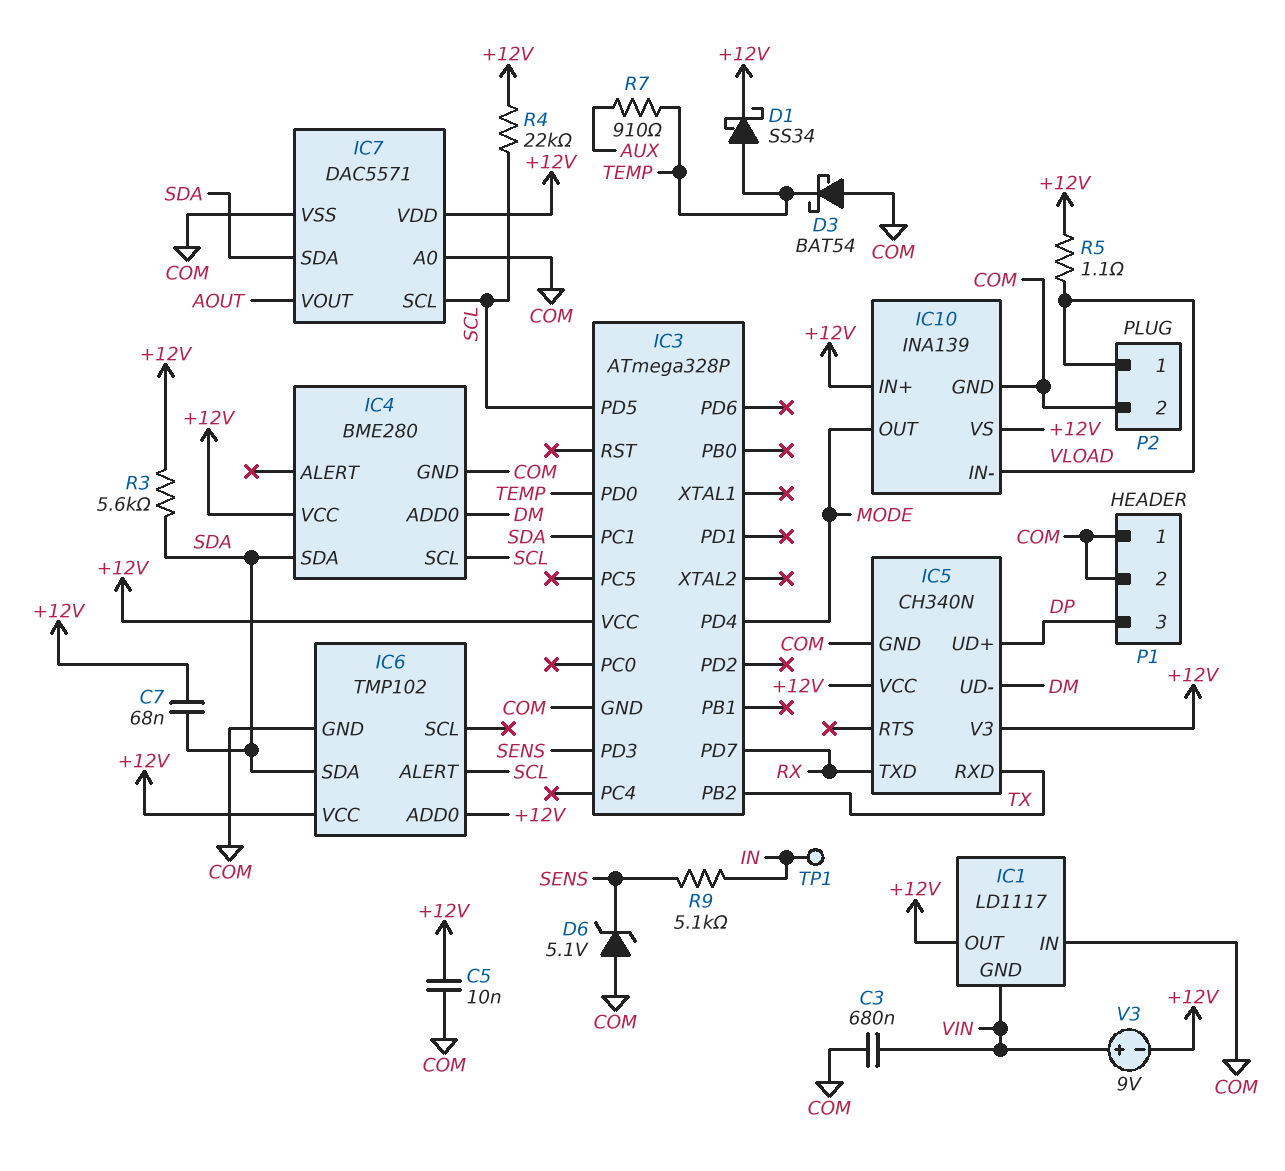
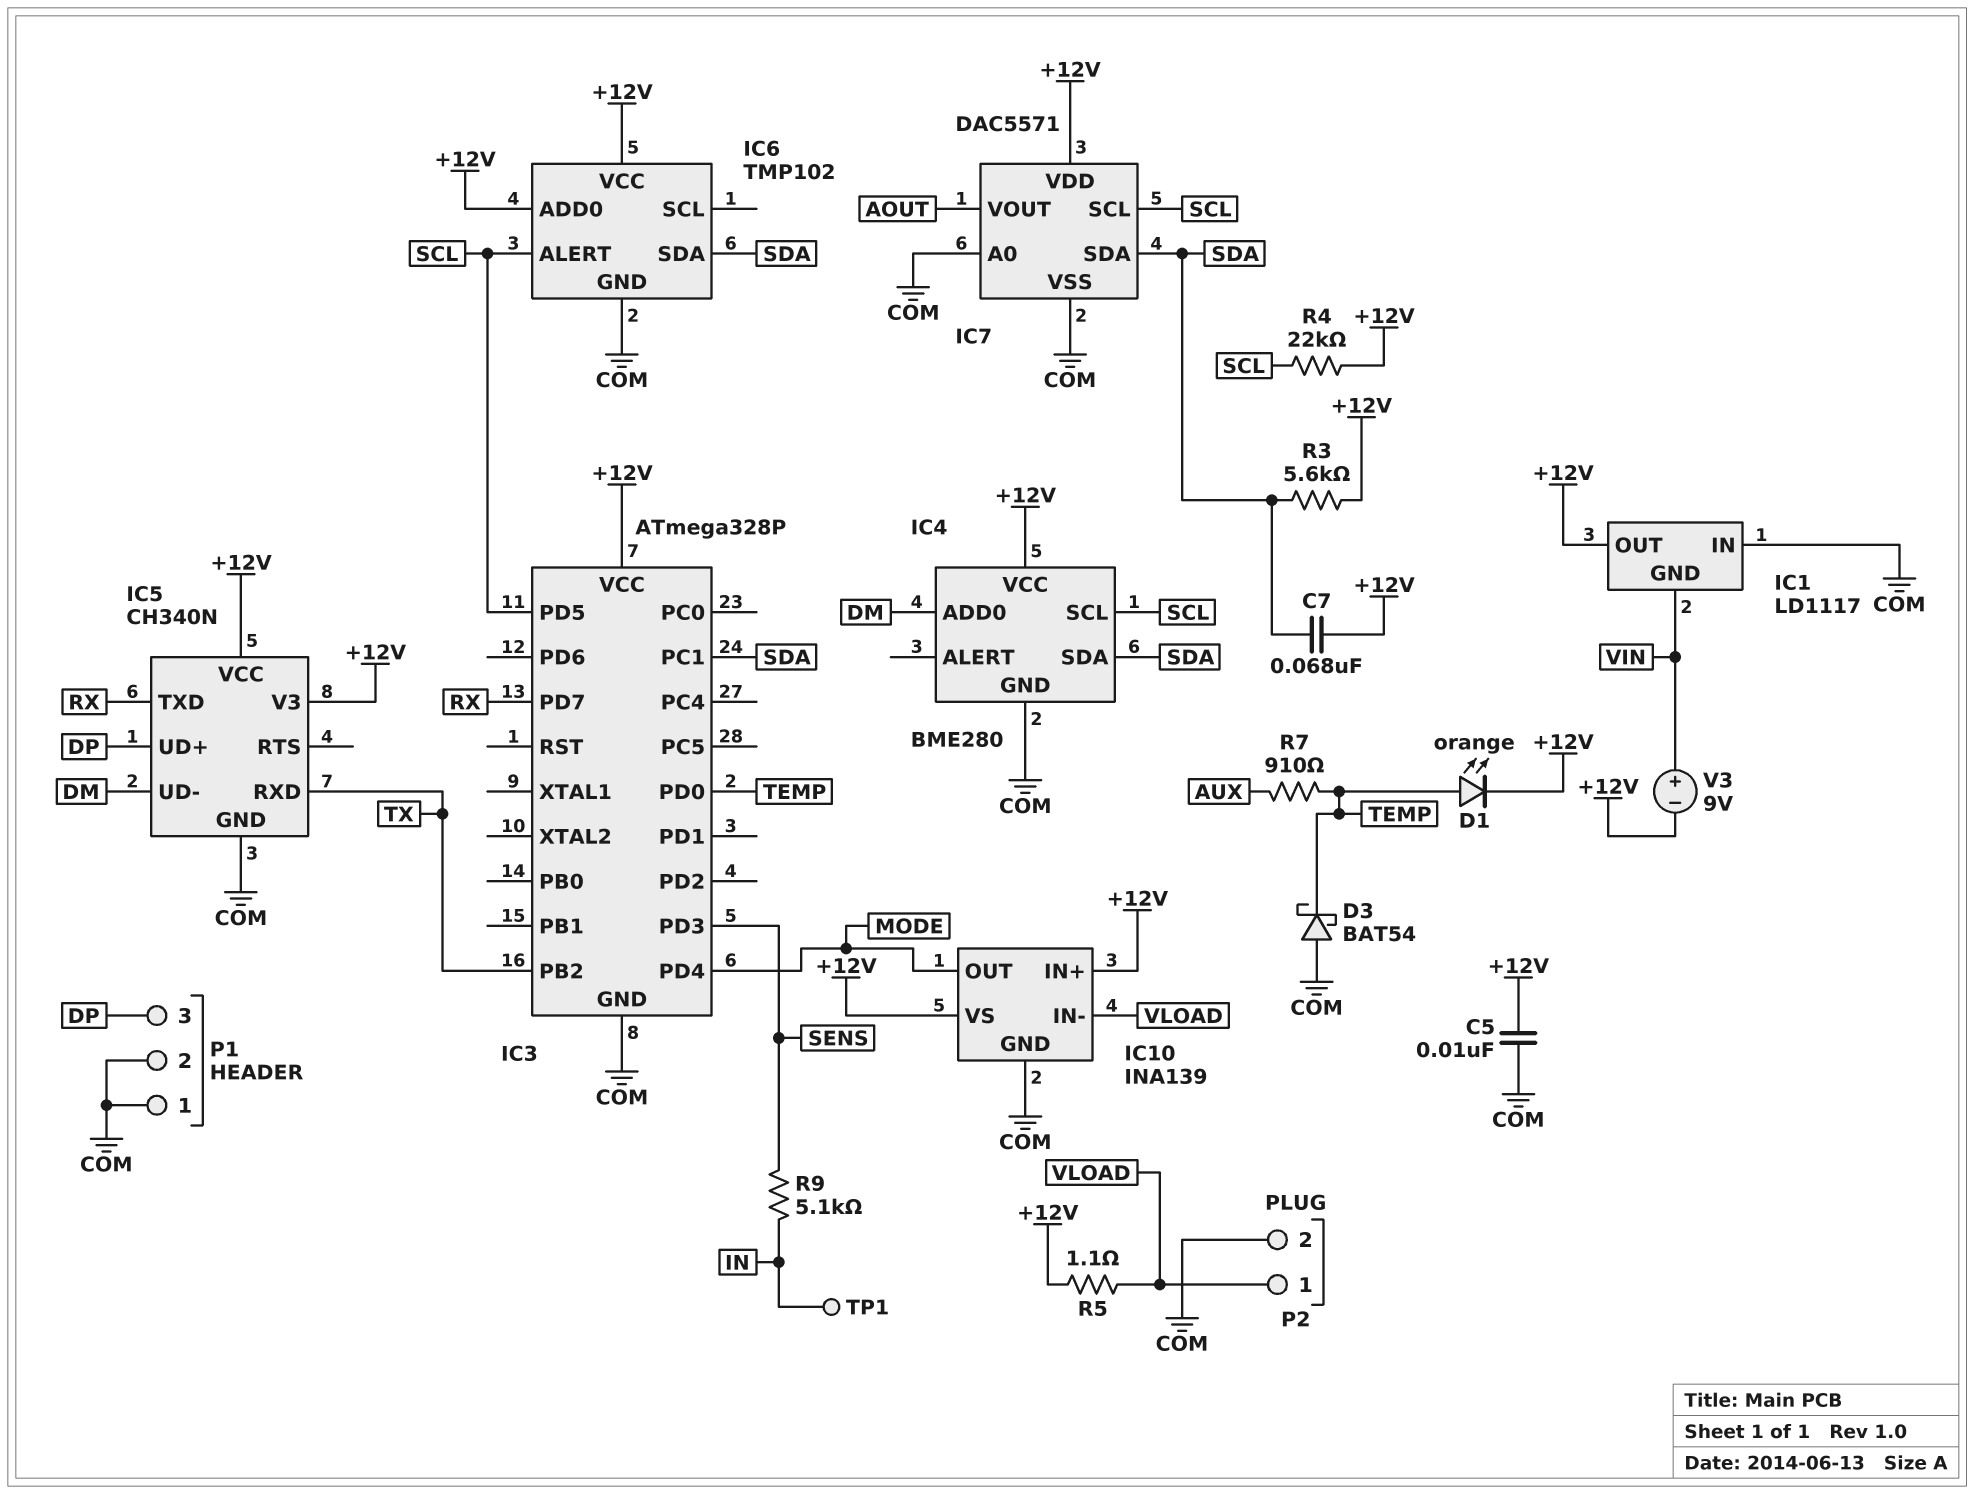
C3: 680nF (COM, VIN) -> none
D1: schottky SS34 (A TEMP, K +12V) -> LED orange (A TEMP, K +12V)
D6: zener 5.1V (A COM, K SENS) -> none

